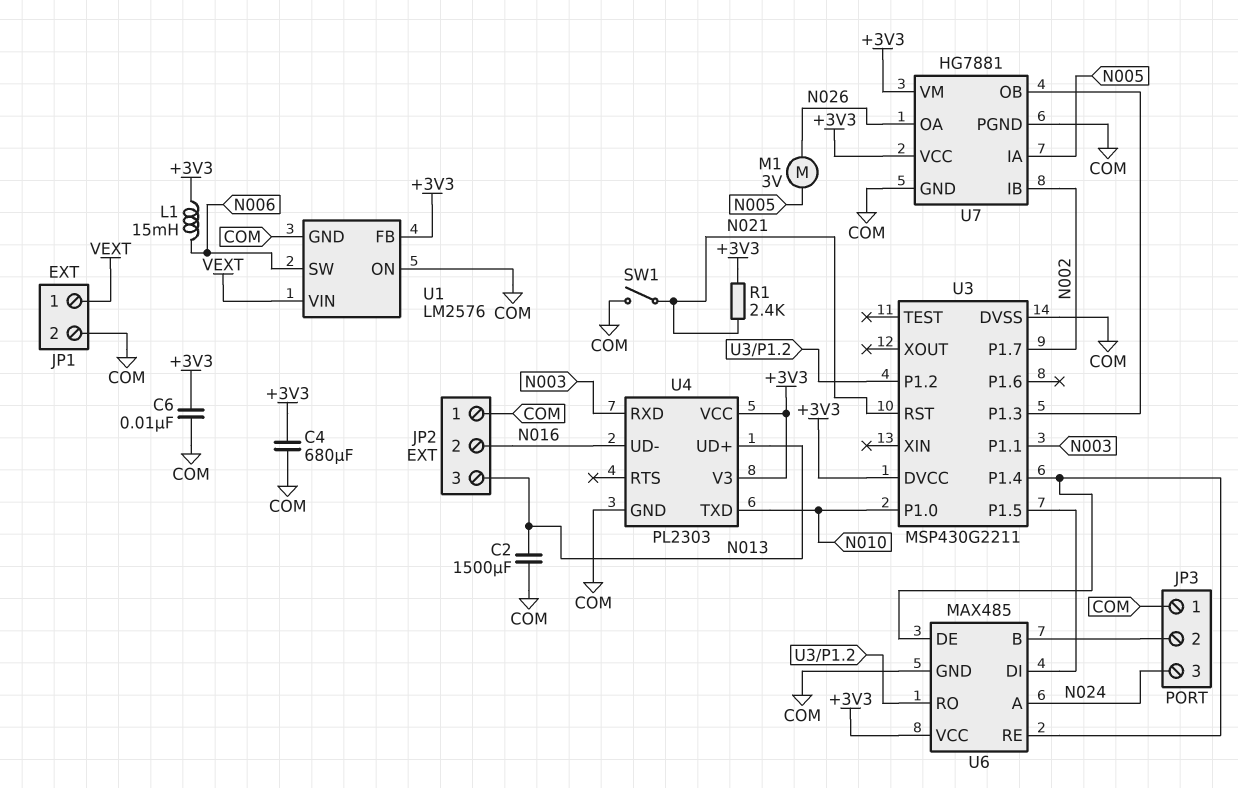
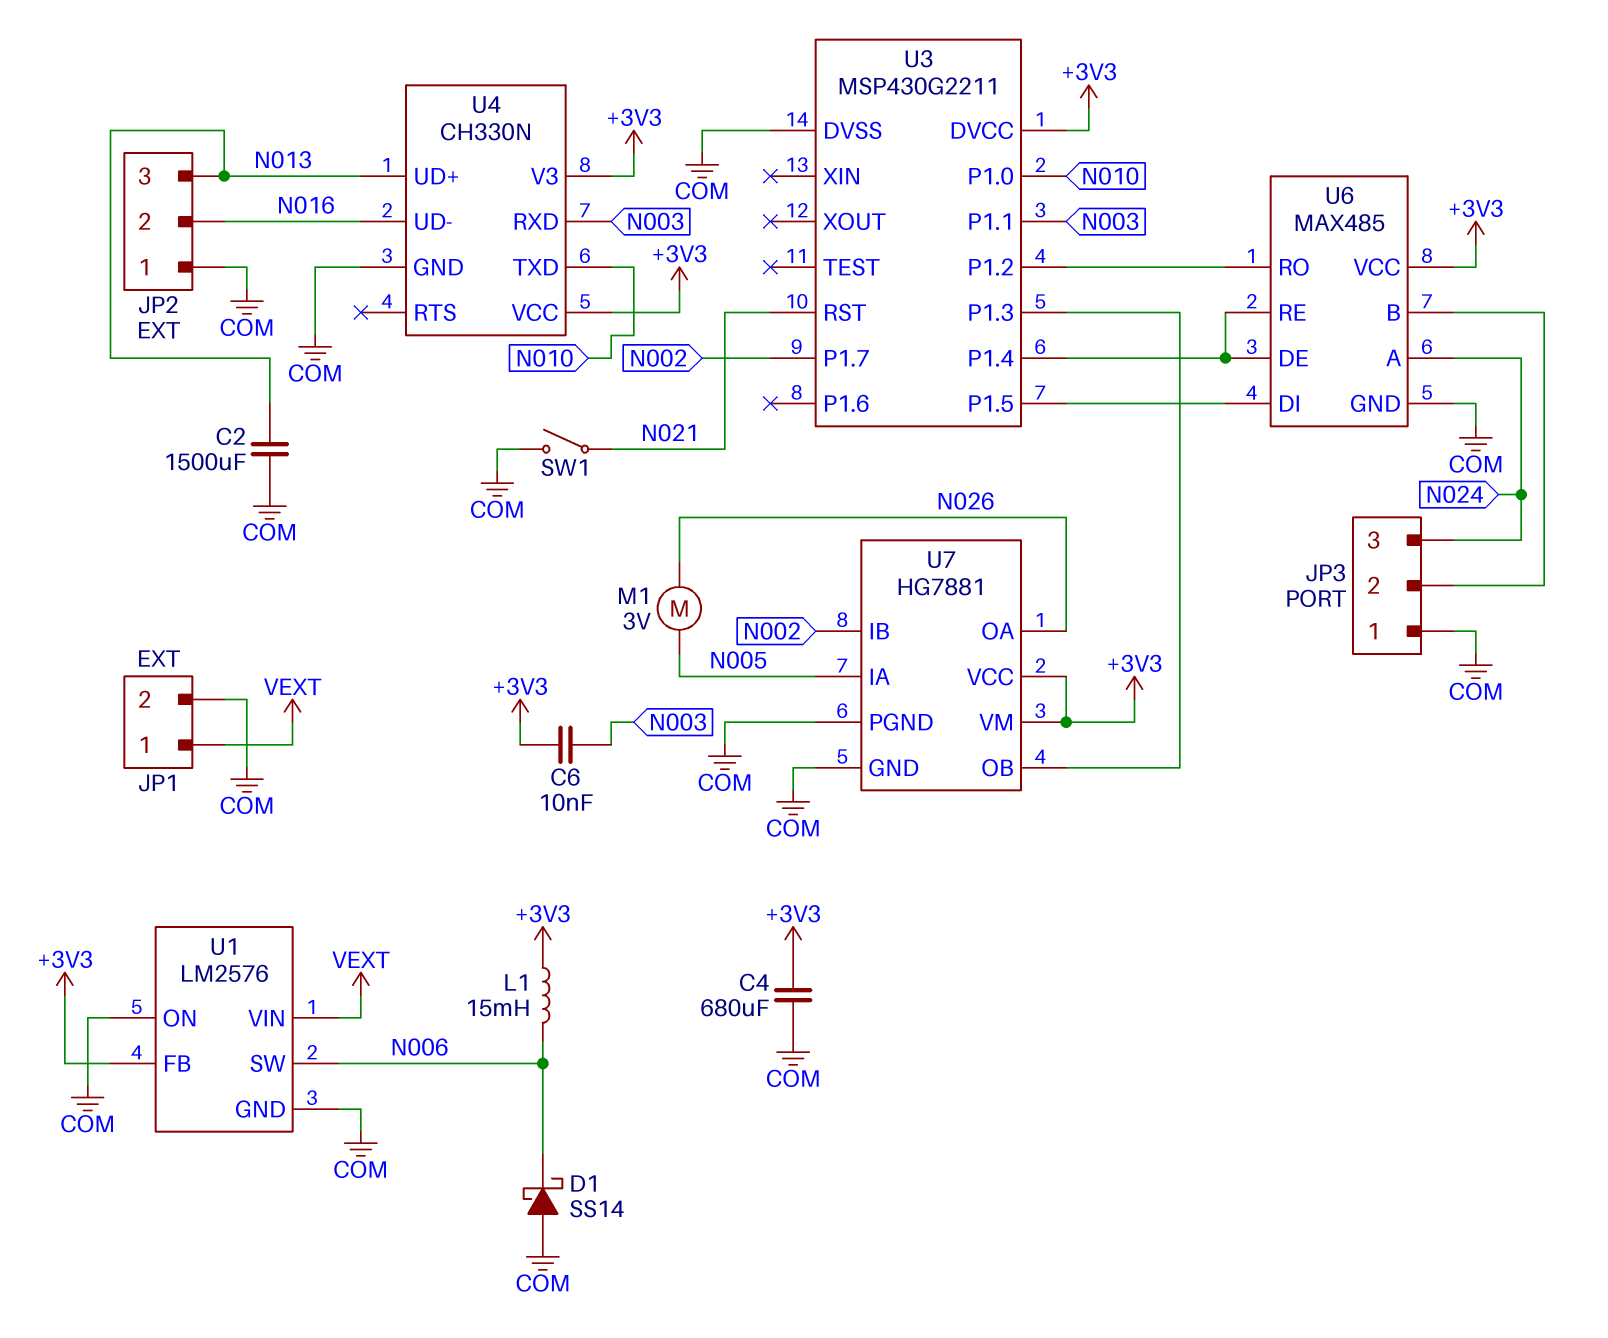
C6: 10nF (+3V3, COM) -> 10nF (+3V3, N003)
D1: none -> schottky SS14 (A COM, K N006)
R1: 2.4k (+3V3, N021) -> none
U4: PL2303 -> CH330N

